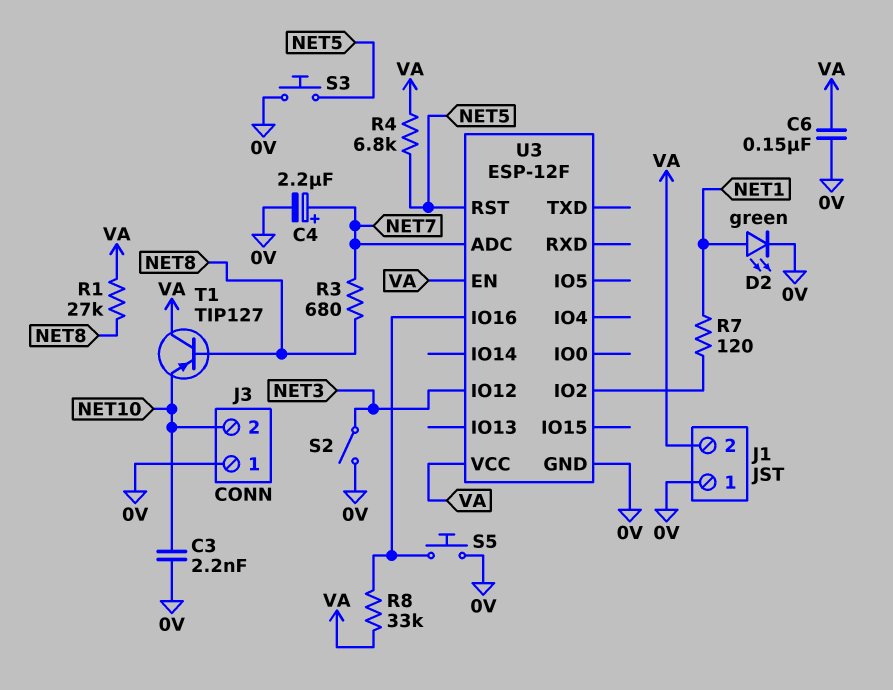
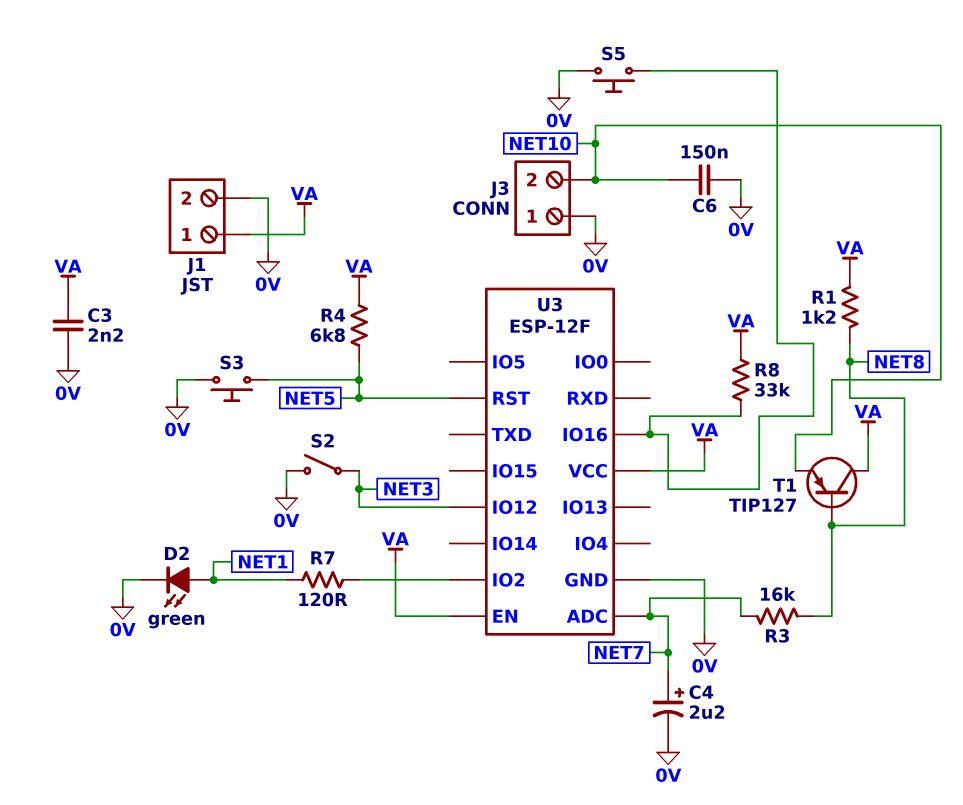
C3: 2.2nF (0V, NET10) -> 2.2nF (0V, VA)
C6: 150nF (0V, VA) -> 150nF (0V, NET10)
J1 pin 1: 0V -> VA
J1 pin 2: VA -> 0V
R1: 27k (NET8, VA) -> 1.2k (NET8, VA)
R3: 680 (NET7, NET8) -> 16k (NET7, NET8)

